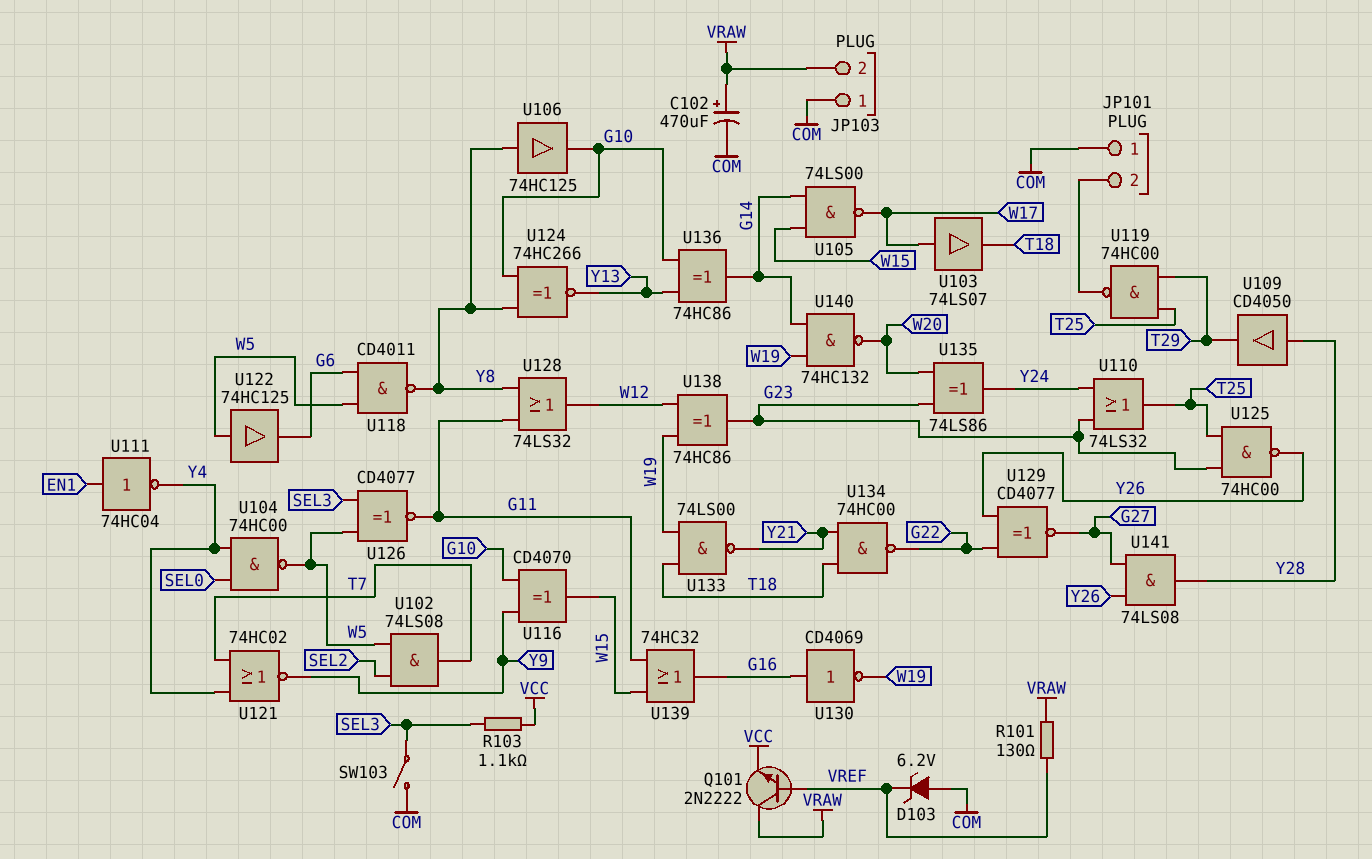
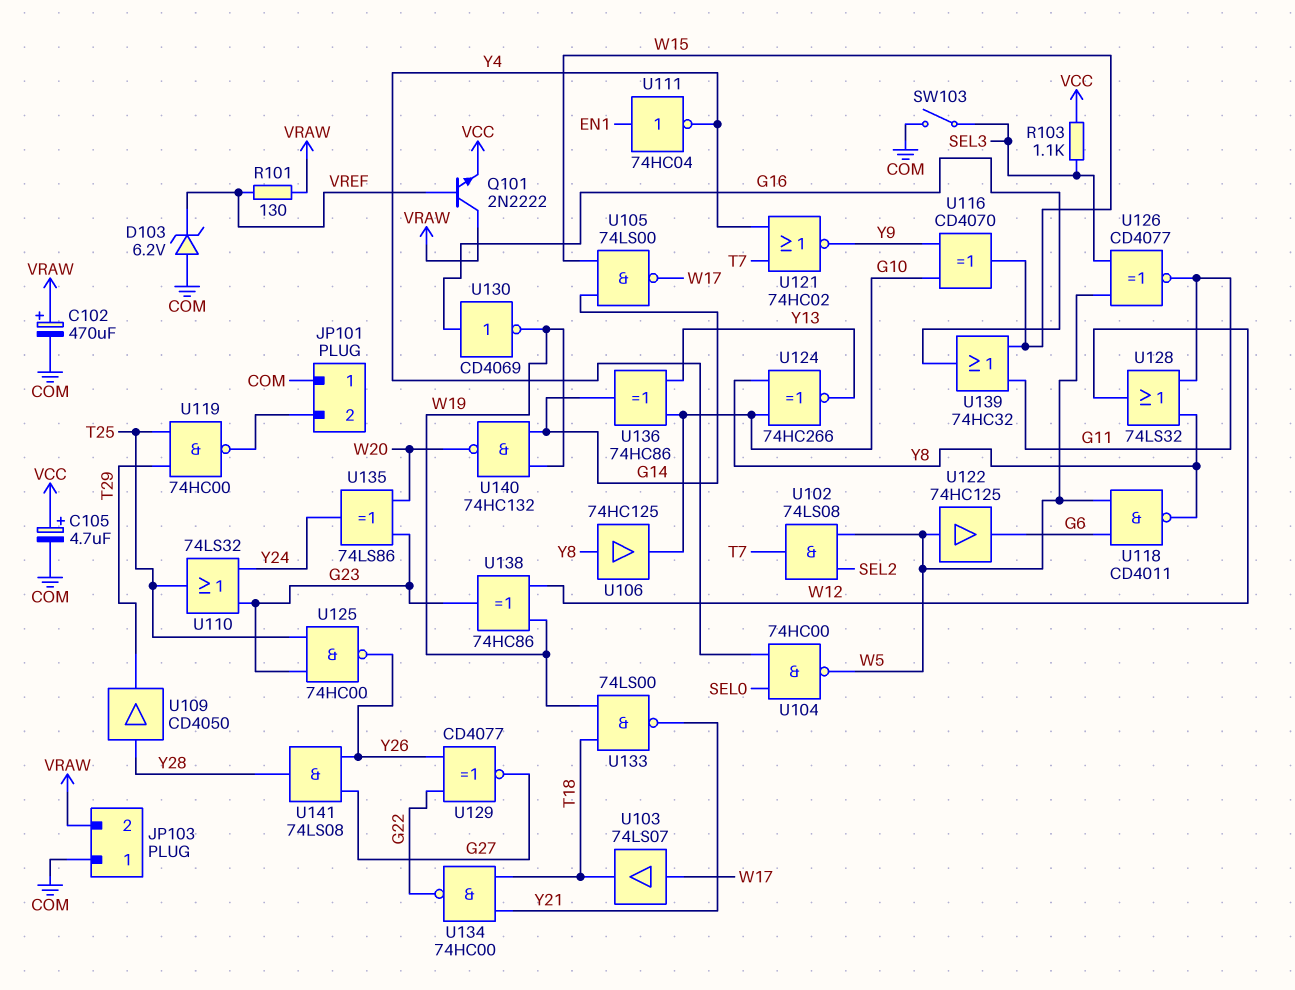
C105: none -> 4.7uF (plus VCC, minus COM)

